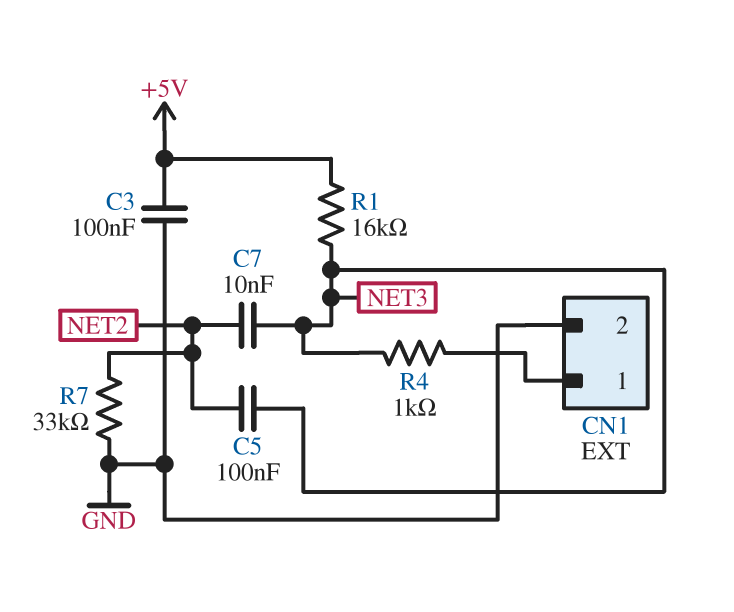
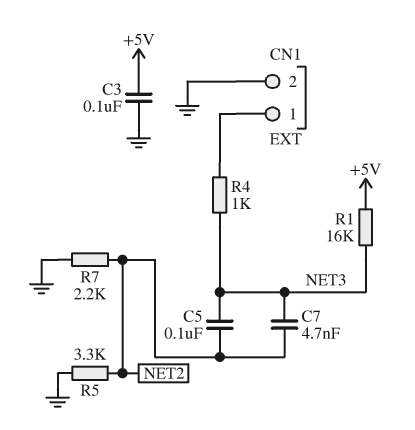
C7: 10nF (NET2, NET3) -> 4.7nF (NET2, NET3)
R5: none -> 3.3k (GND, NET2)
R7: 33k (GND, NET2) -> 2.2k (GND, NET2)

